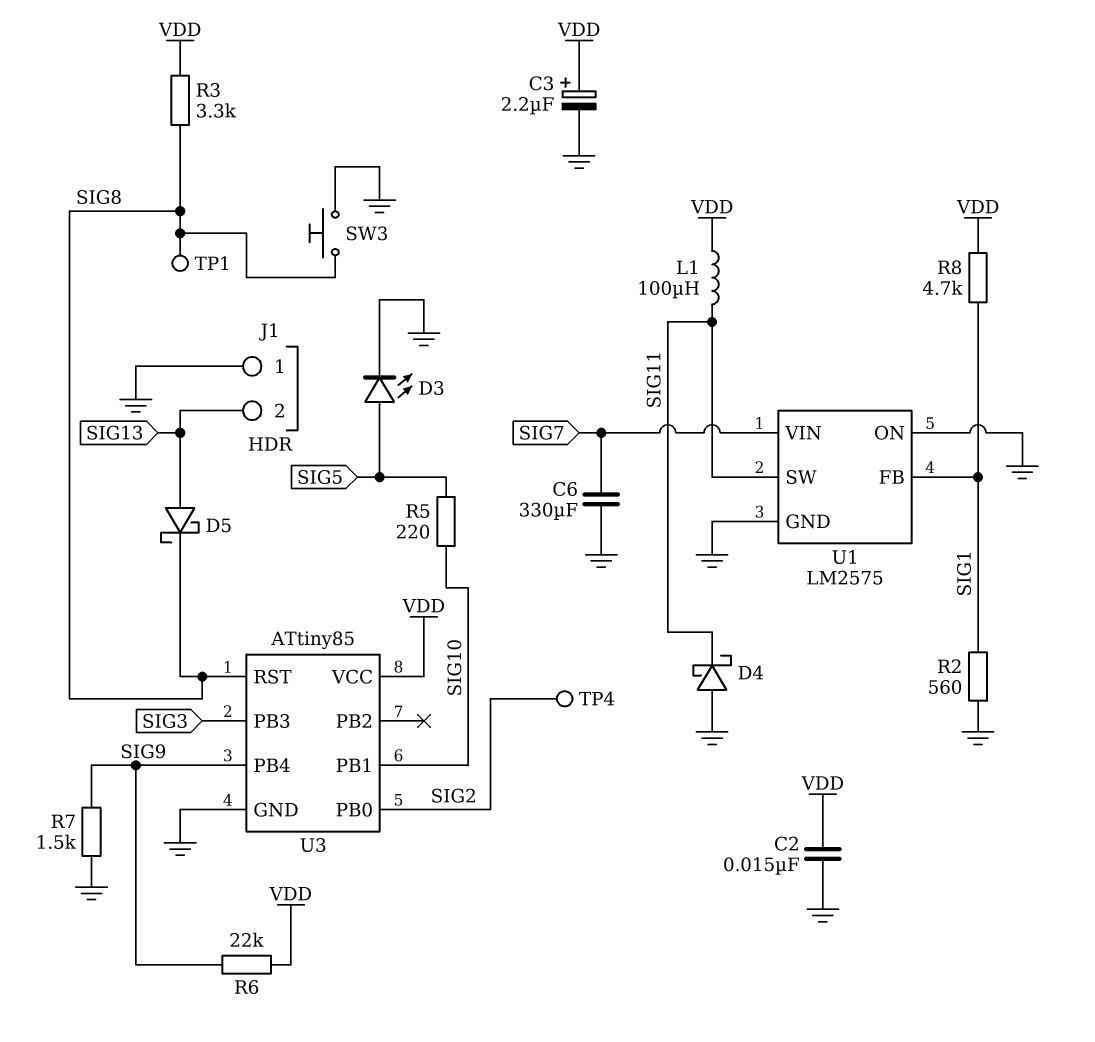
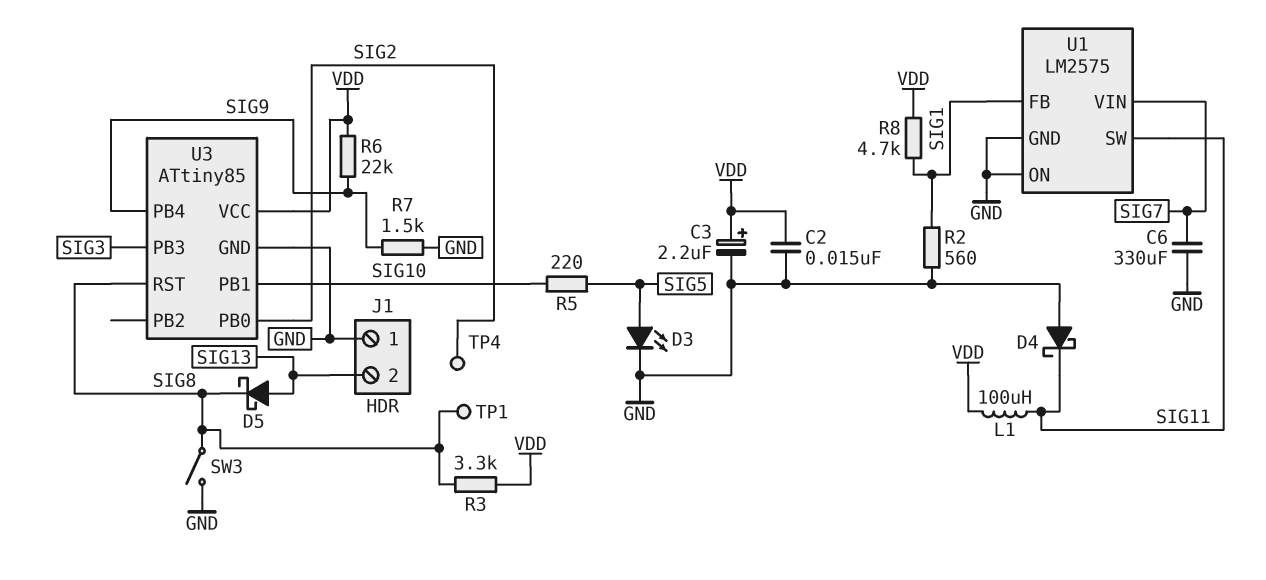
SW3: button (GND, SIG8) -> switch (GND, SIG8)

